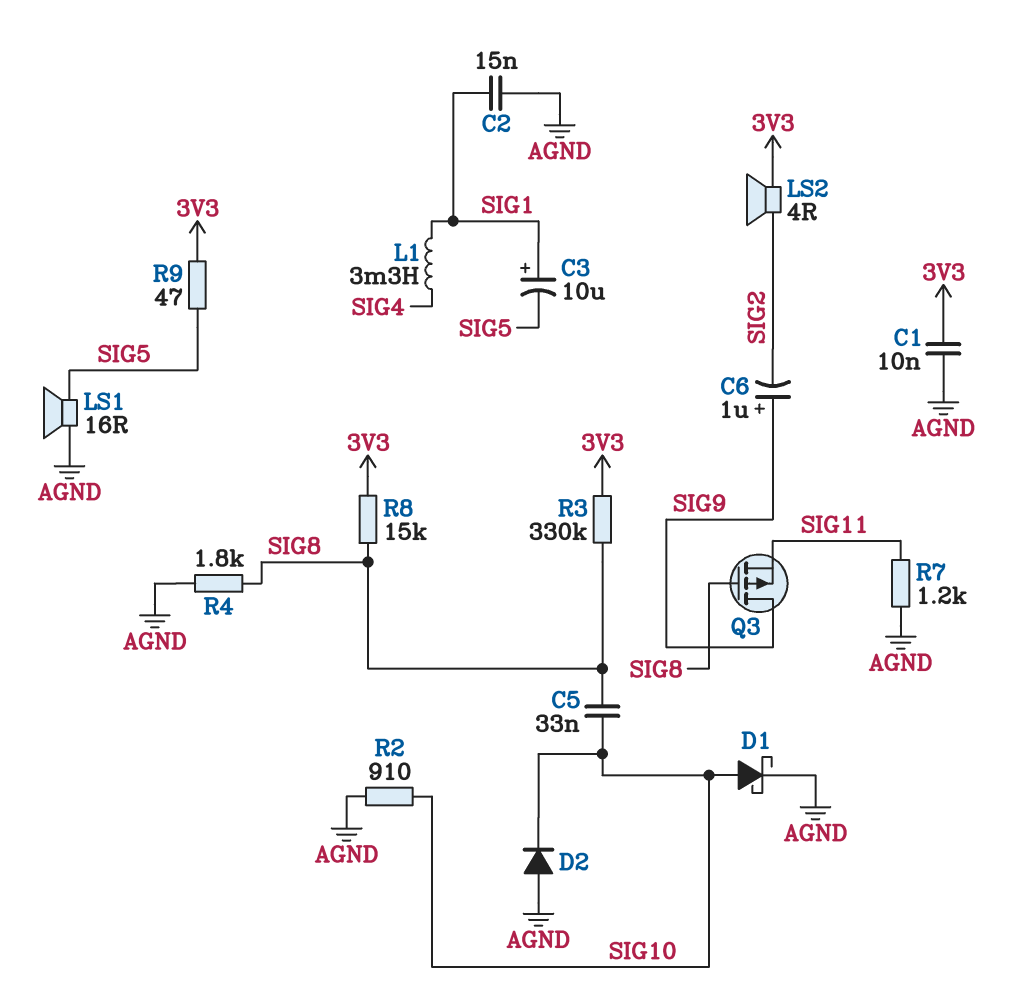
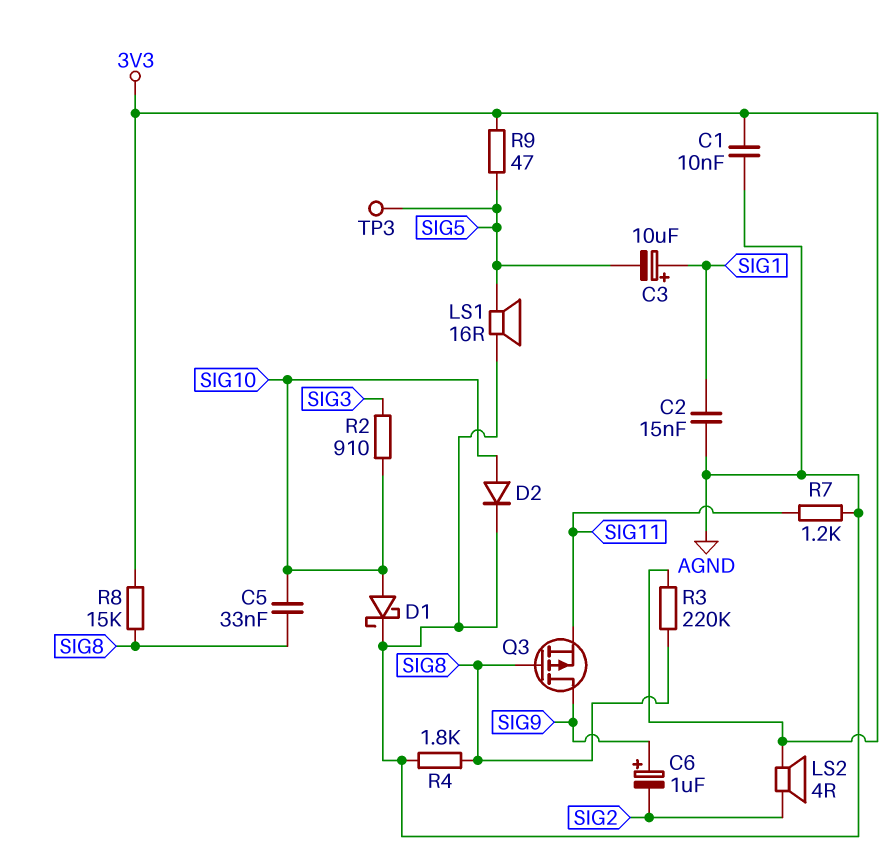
D2: diode (A AGND, K SIG10) -> diode (A SIG10, K AGND)
L1: 3.3mH (SIG1, SIG4) -> none
R2: 910 (AGND, SIG10) -> 910 (SIG3, SIG10)
R3: 330k (3V3, SIG8) -> 220k (3V3, SIG8)
TP3: none -> test point (SIG5)

